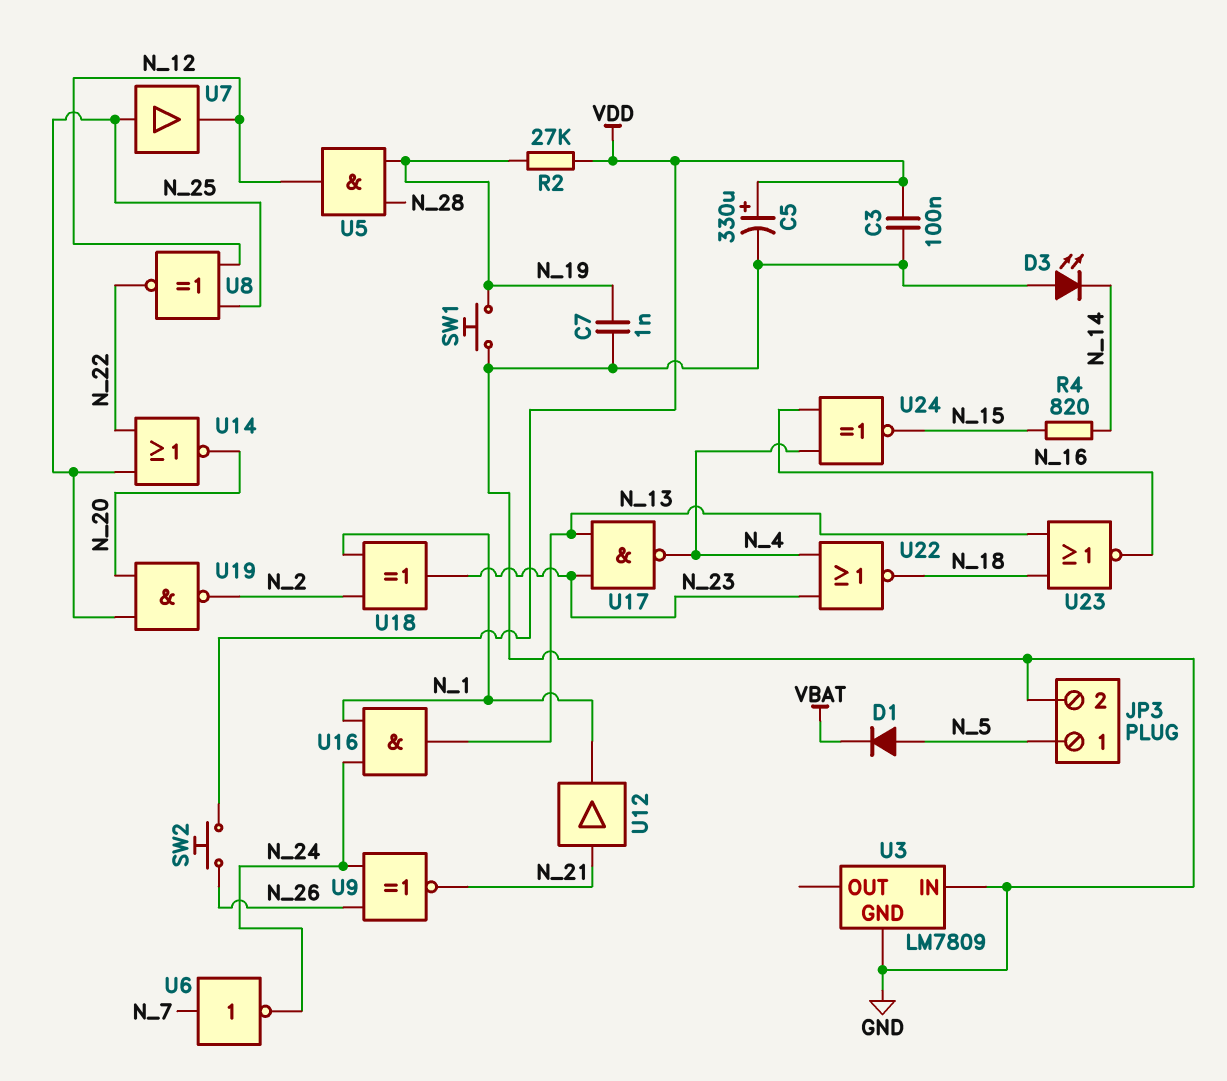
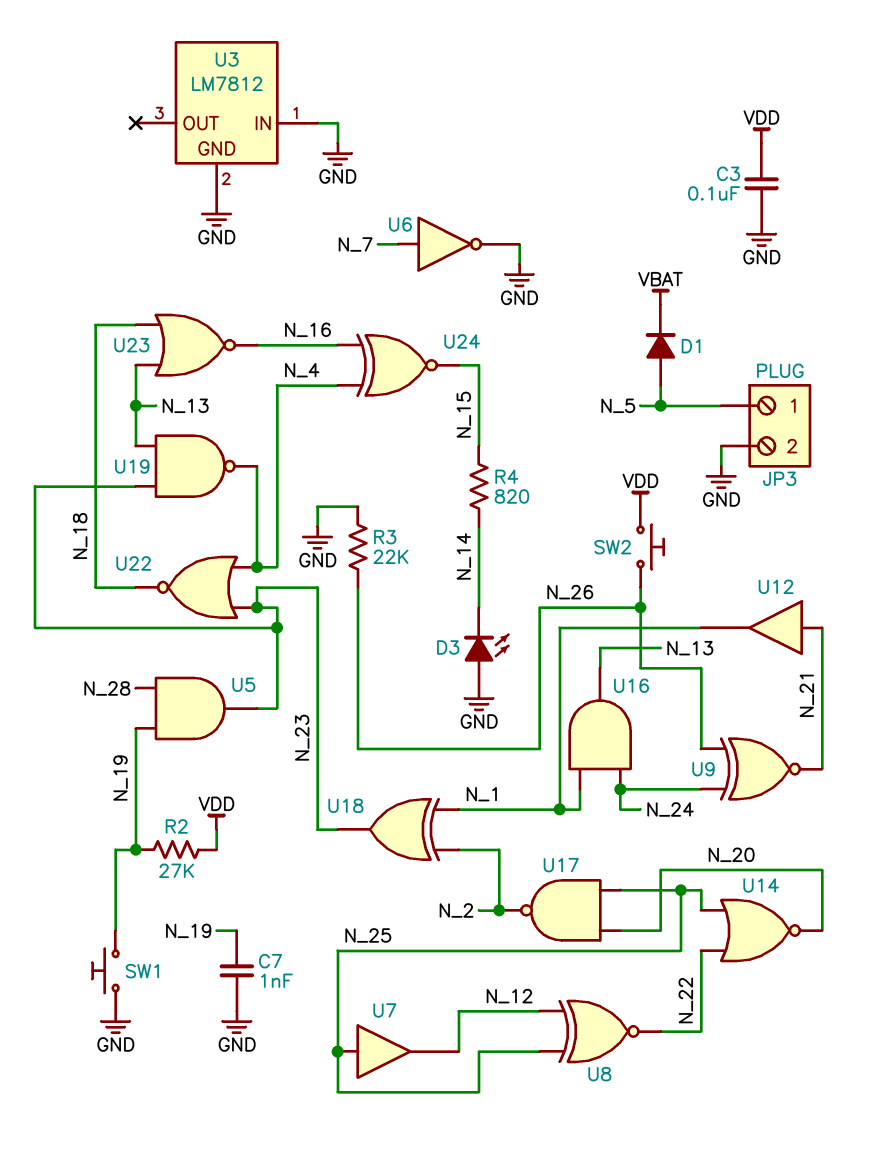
C5: 330uF (plus VDD, minus GND) -> none
R3: none -> 22k (GND, N_26)
U3: LM7809 -> LM7812
U5: AND (in N_19, in N_28, out N_12) -> AND (in N_19, in N_28, out N_23)
U6: NOT (in N_7, out N_24) -> NOT (in N_7, out GND)
U17: NAND (in N_13, in N_23, out N_4) -> NAND (in N_20, in N_25, out N_2)
U19: NAND (in N_20, in N_25, out N_2) -> NAND (in N_13, in N_23, out N_4)

